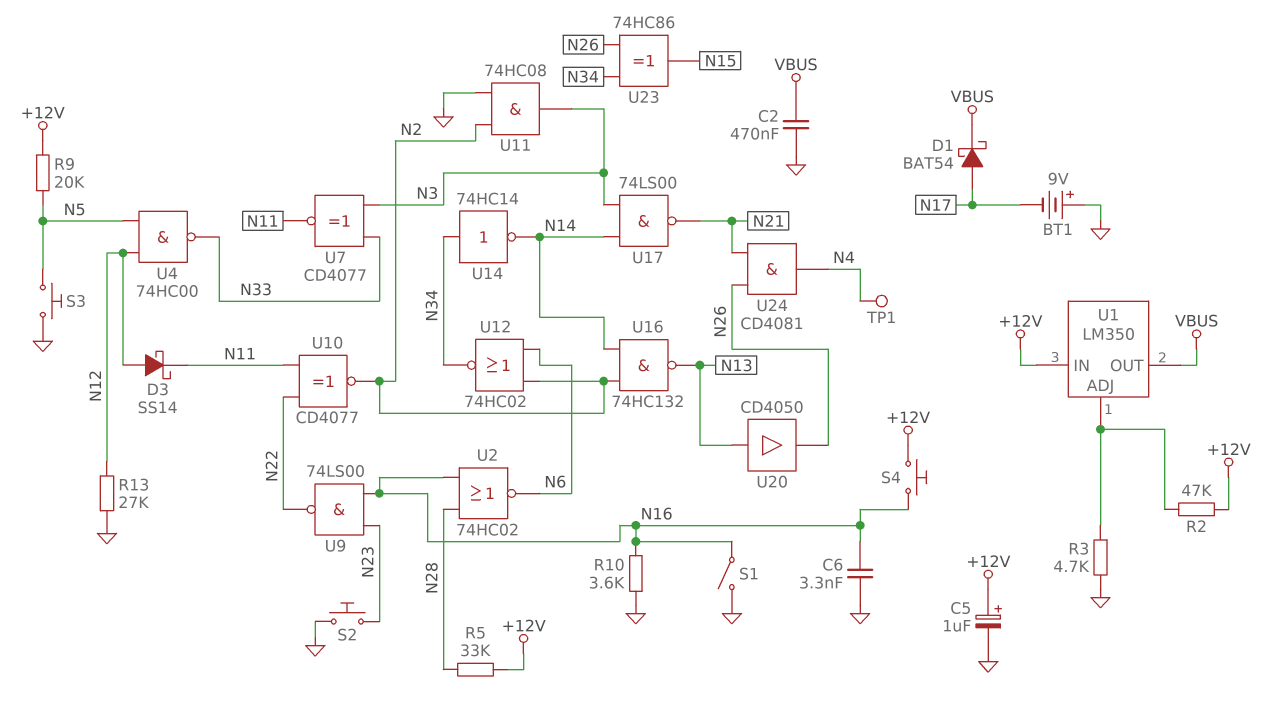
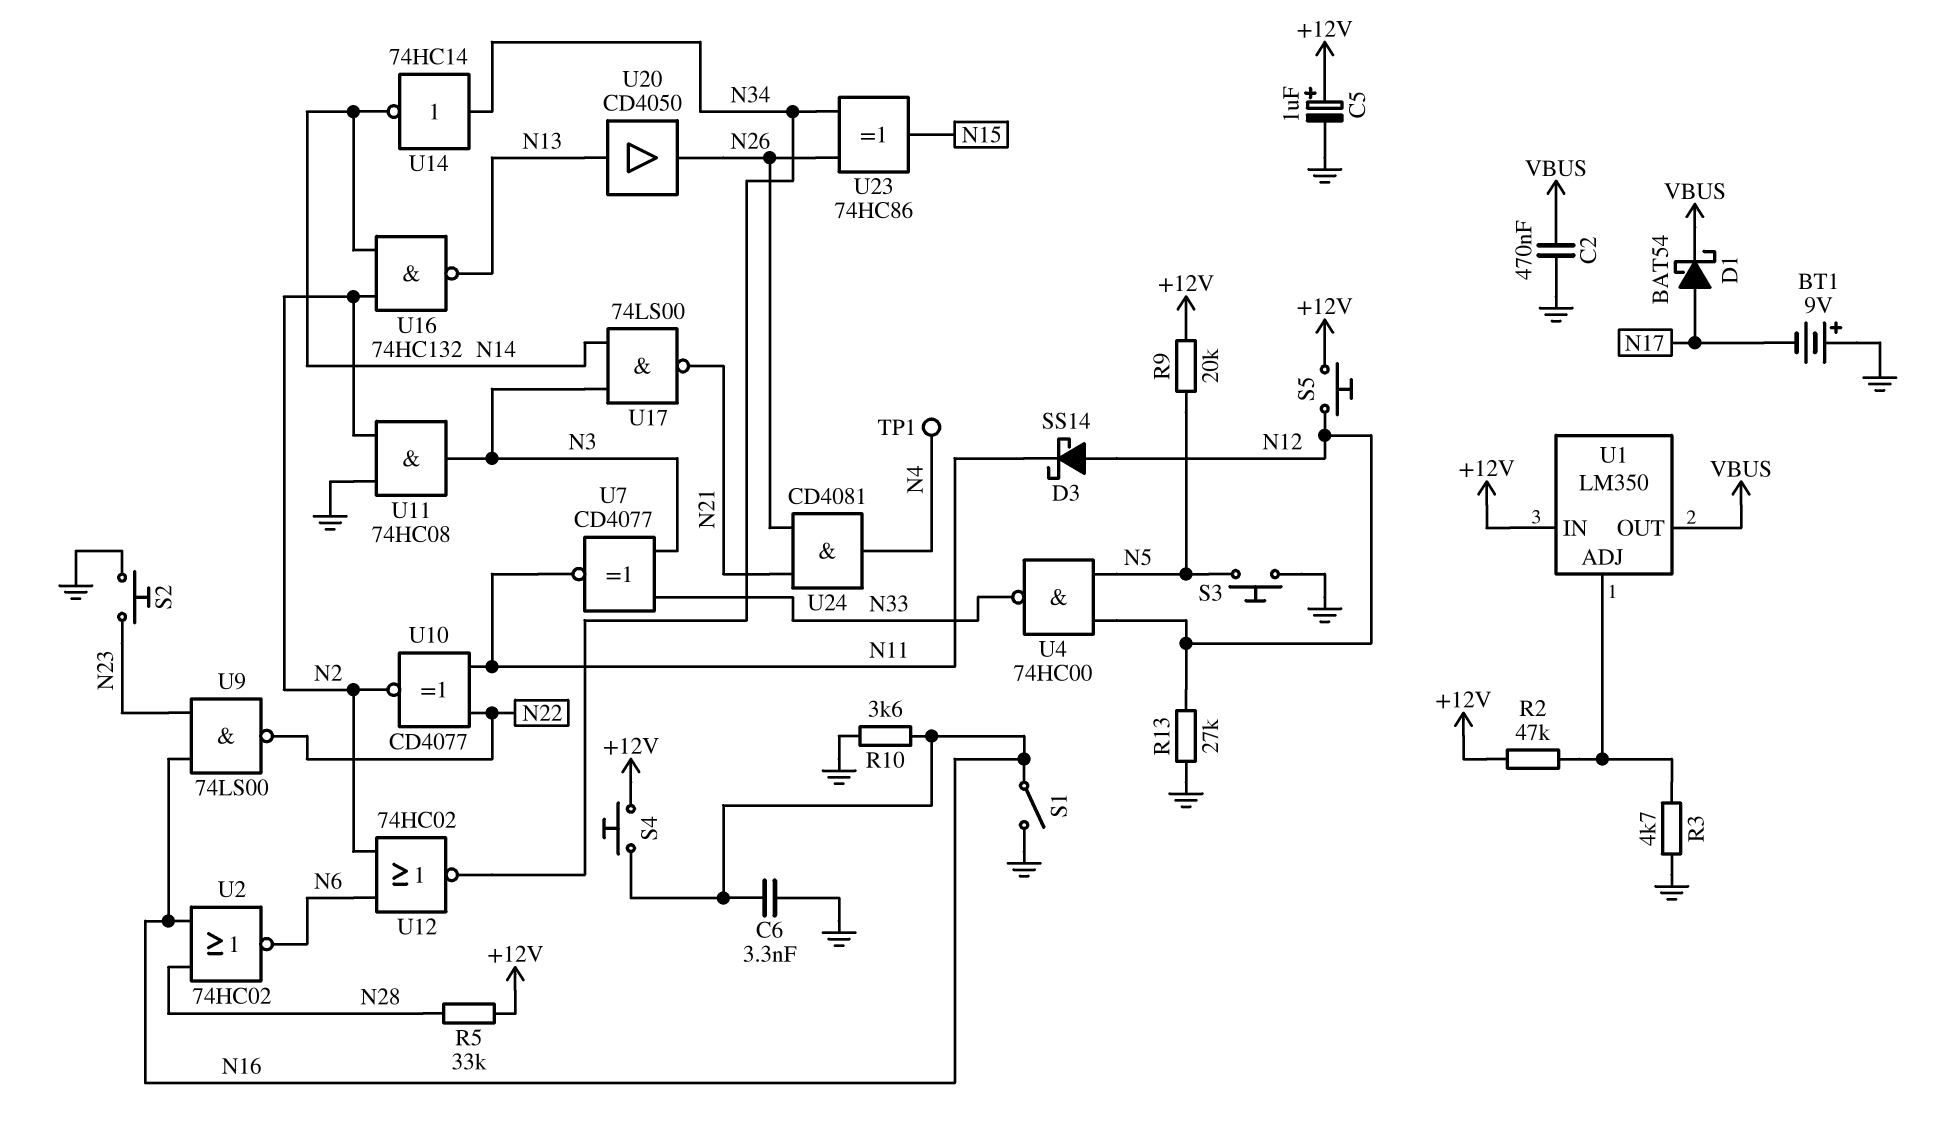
S5: none -> button (+12V, N12)

